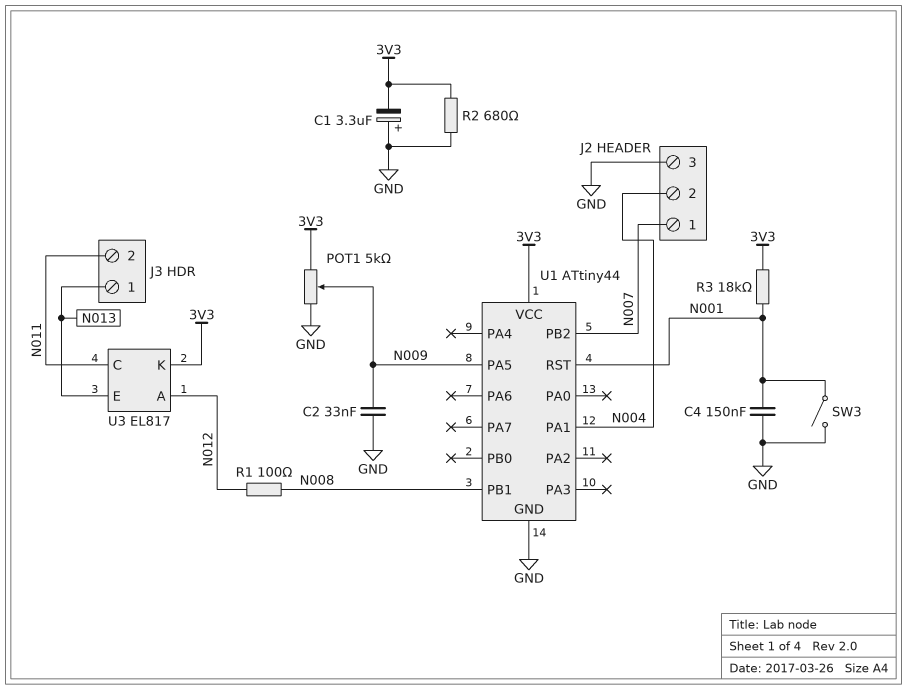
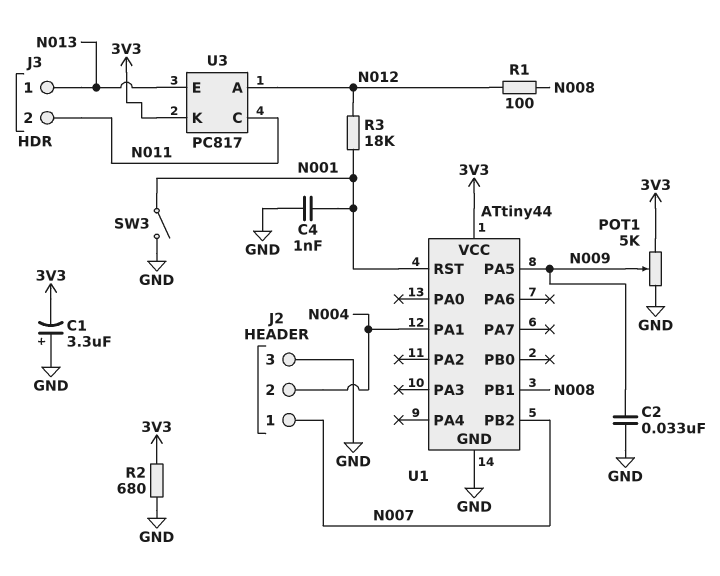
C4: 150nF (GND, N001) -> 1nF (GND, N001)
R3: 18k (3V3, N001) -> 18k (N001, N012)
U3: EL817 -> PC817

